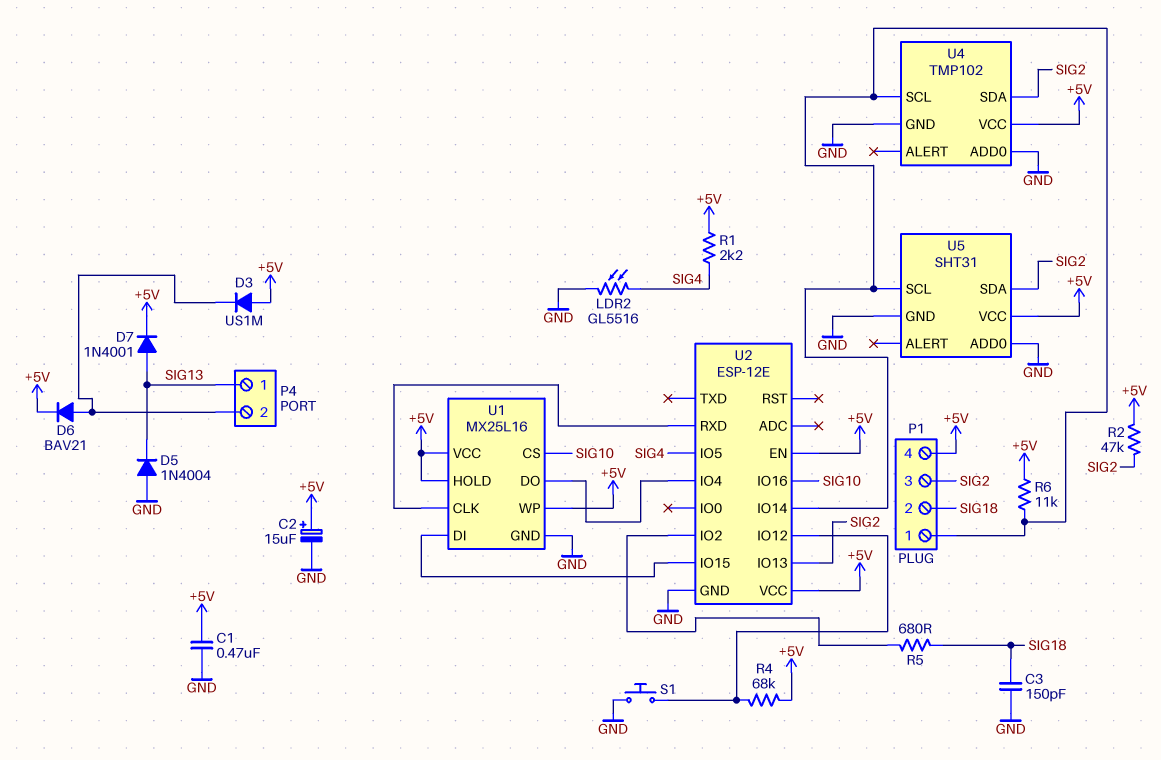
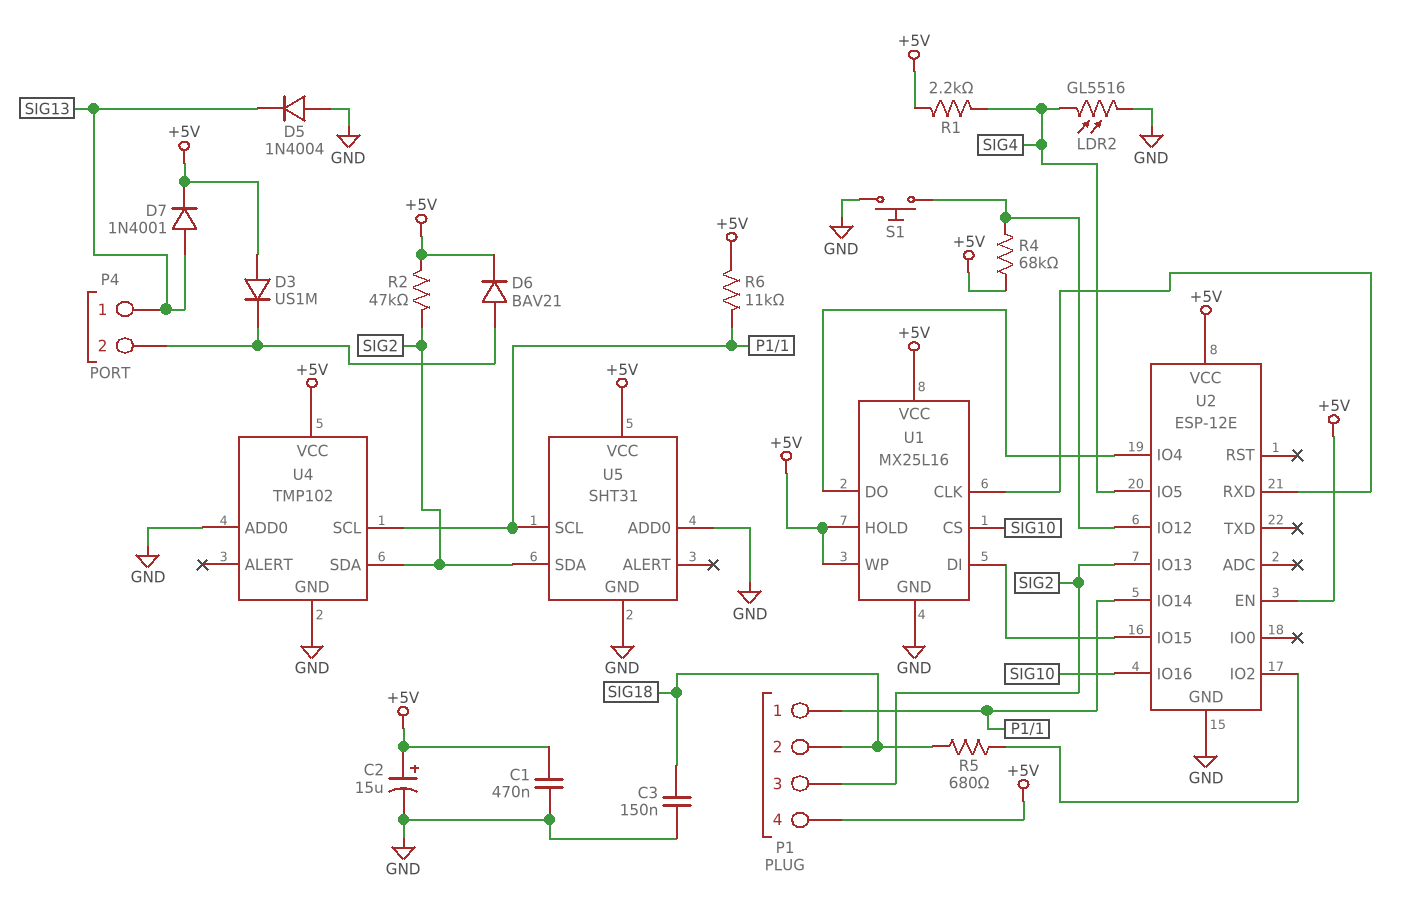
C3: 150pF (GND, SIG18) -> 150nF (GND, SIG18)

